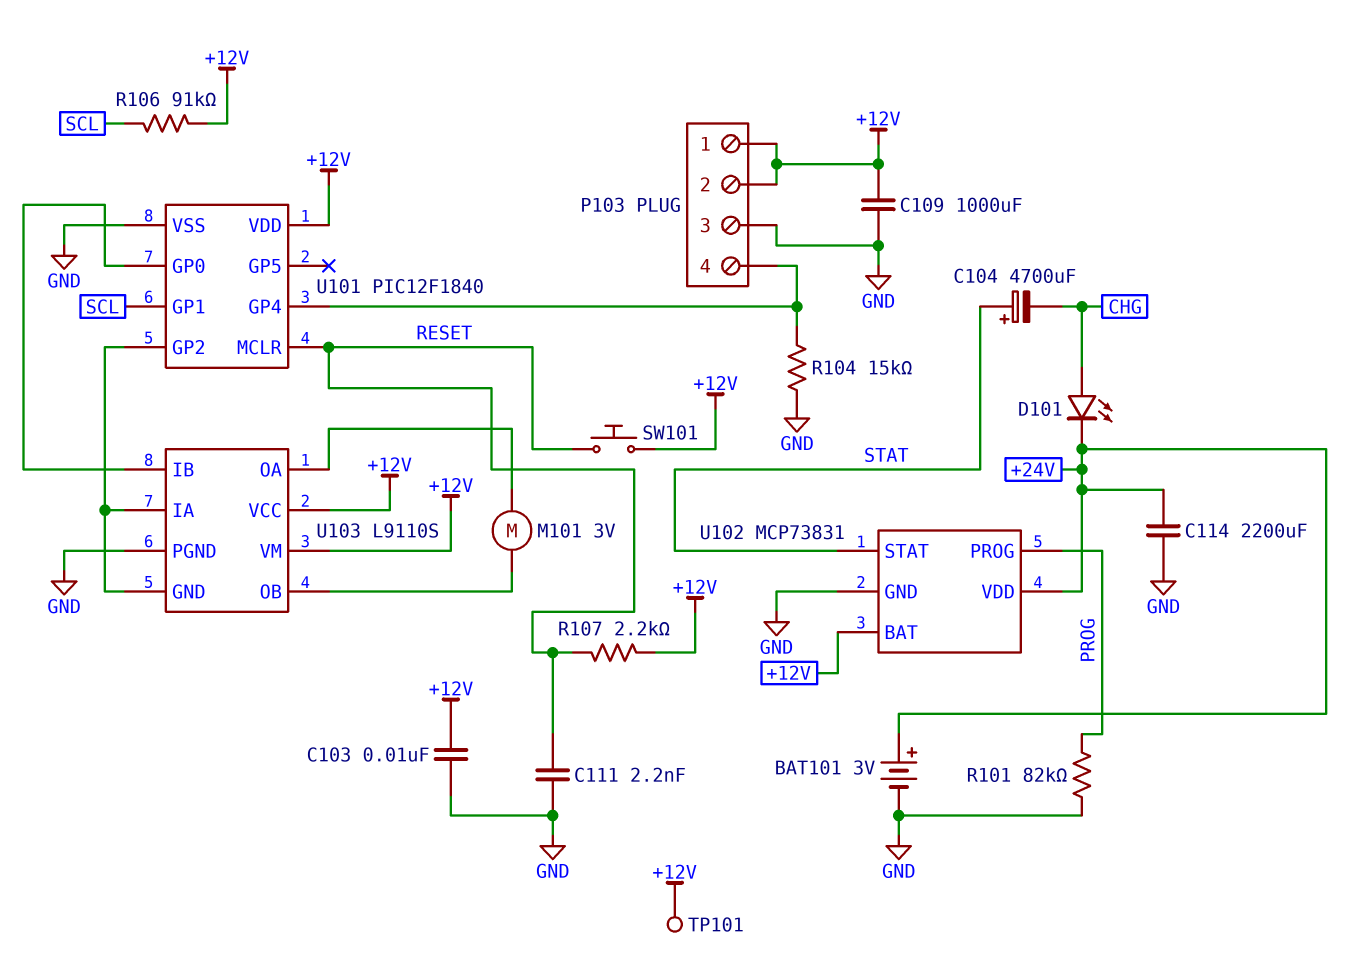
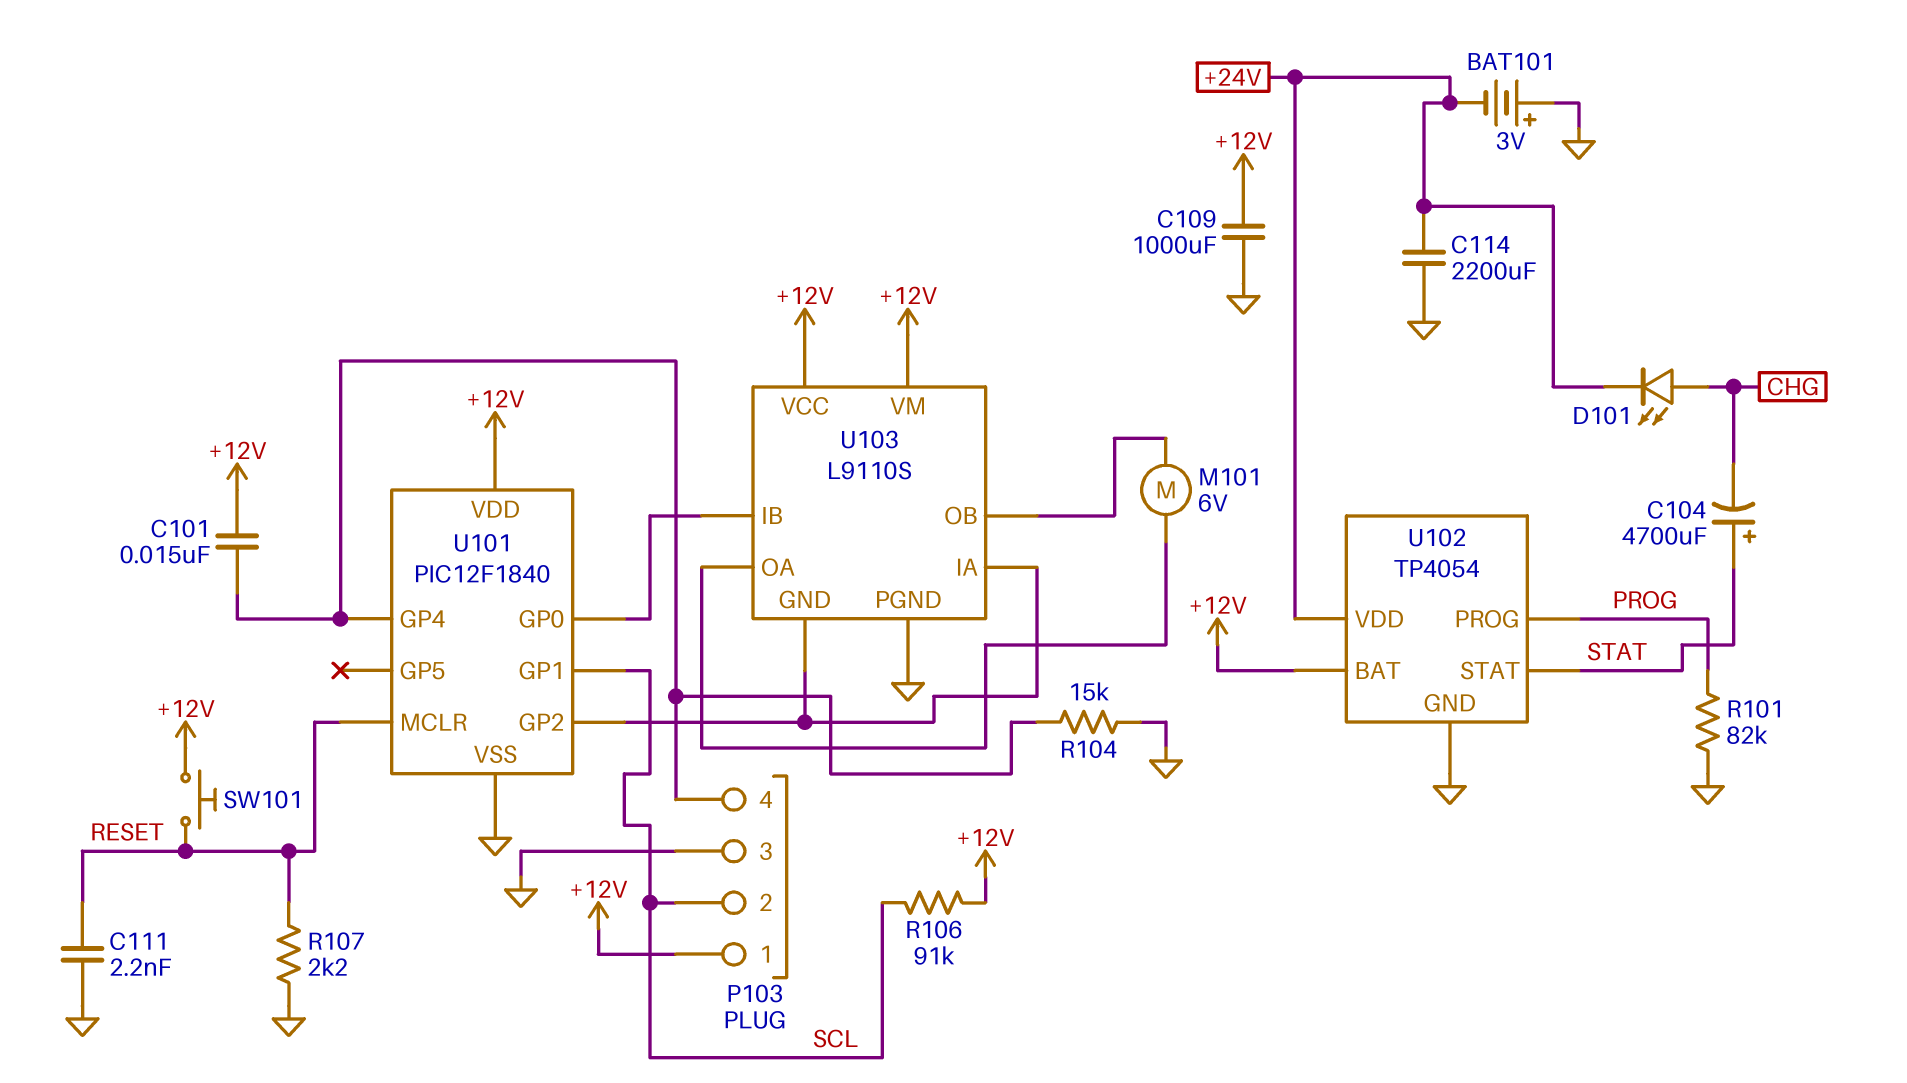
BAT101: 3V (plus +24V, minus GND) -> 3V (plus GND, minus +24V)
C101: none -> 15nF (+12V, P103/4)
C103: 10nF (+12V, GND) -> none
M101: motor 3V (U103/OA, U103/OB) -> motor 6V (U103/OA, U103/OB)
P103 pin 2: +12V -> SCL
R107: 2.2k (+12V, RESET) -> 2.2k (GND, RESET)
TP101: test point (+12V) -> none
U102: MCP73831 -> TP4054

